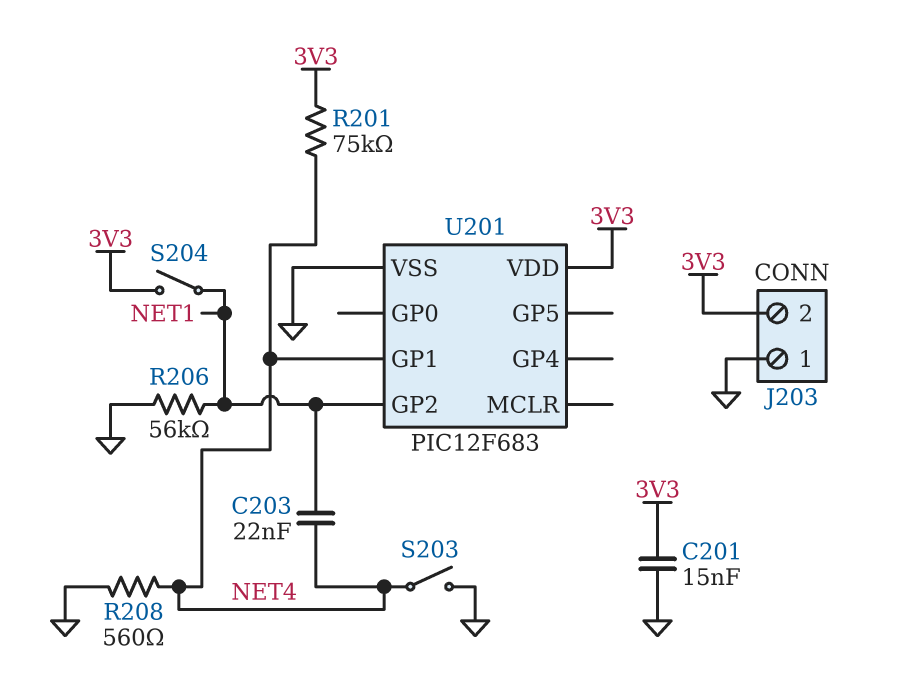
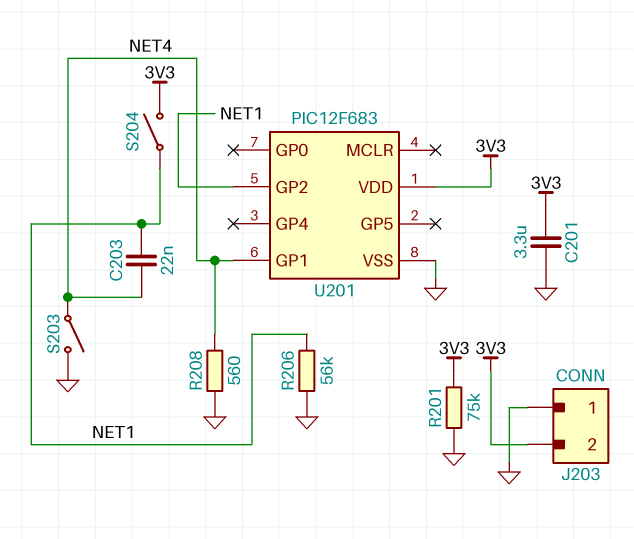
C201: 15nF (3V3, GND) -> 3.3uF (3V3, GND)
R201: 75k (3V3, NET4) -> 75k (3V3, GND)

